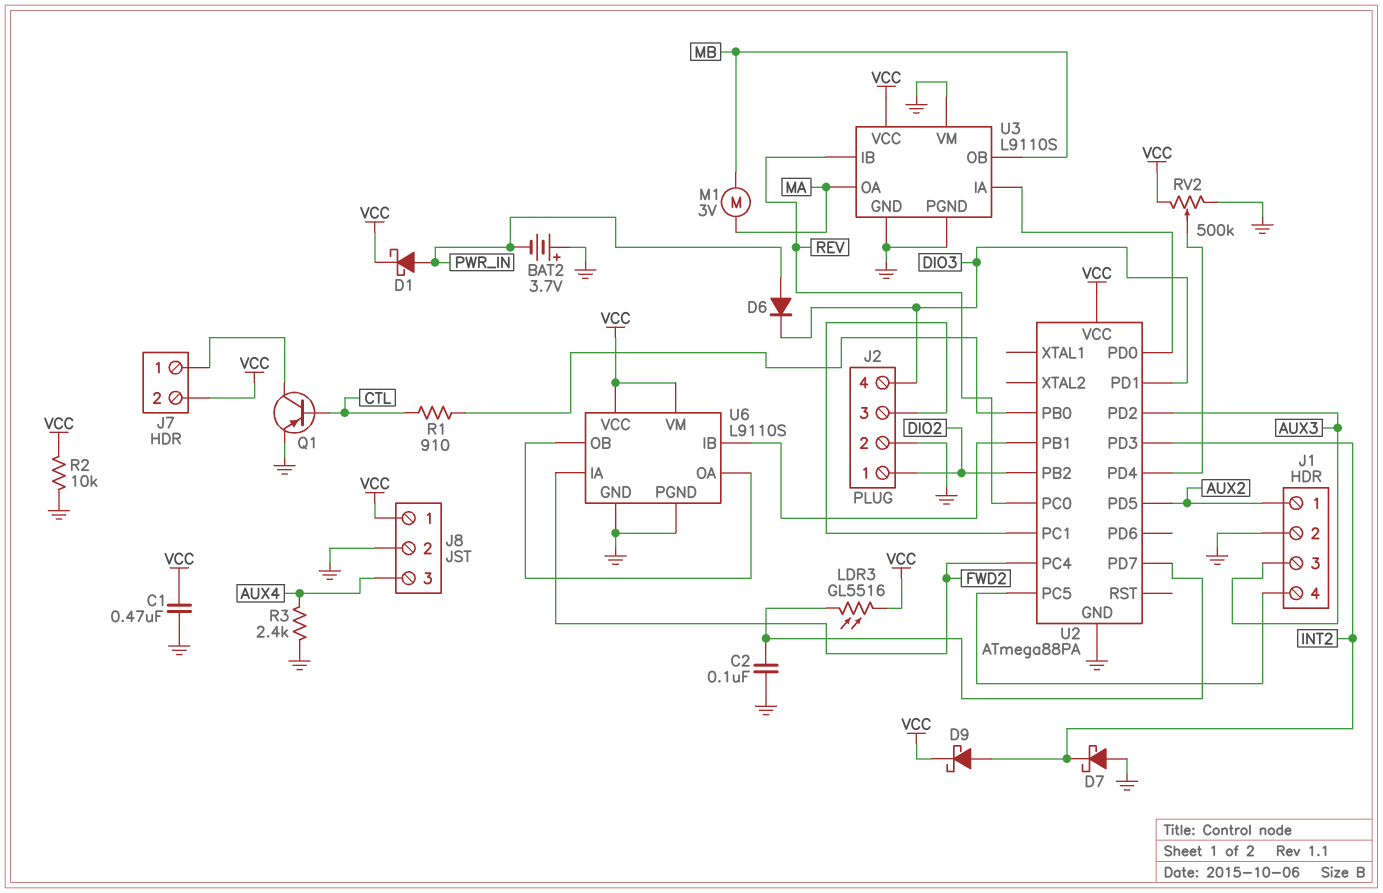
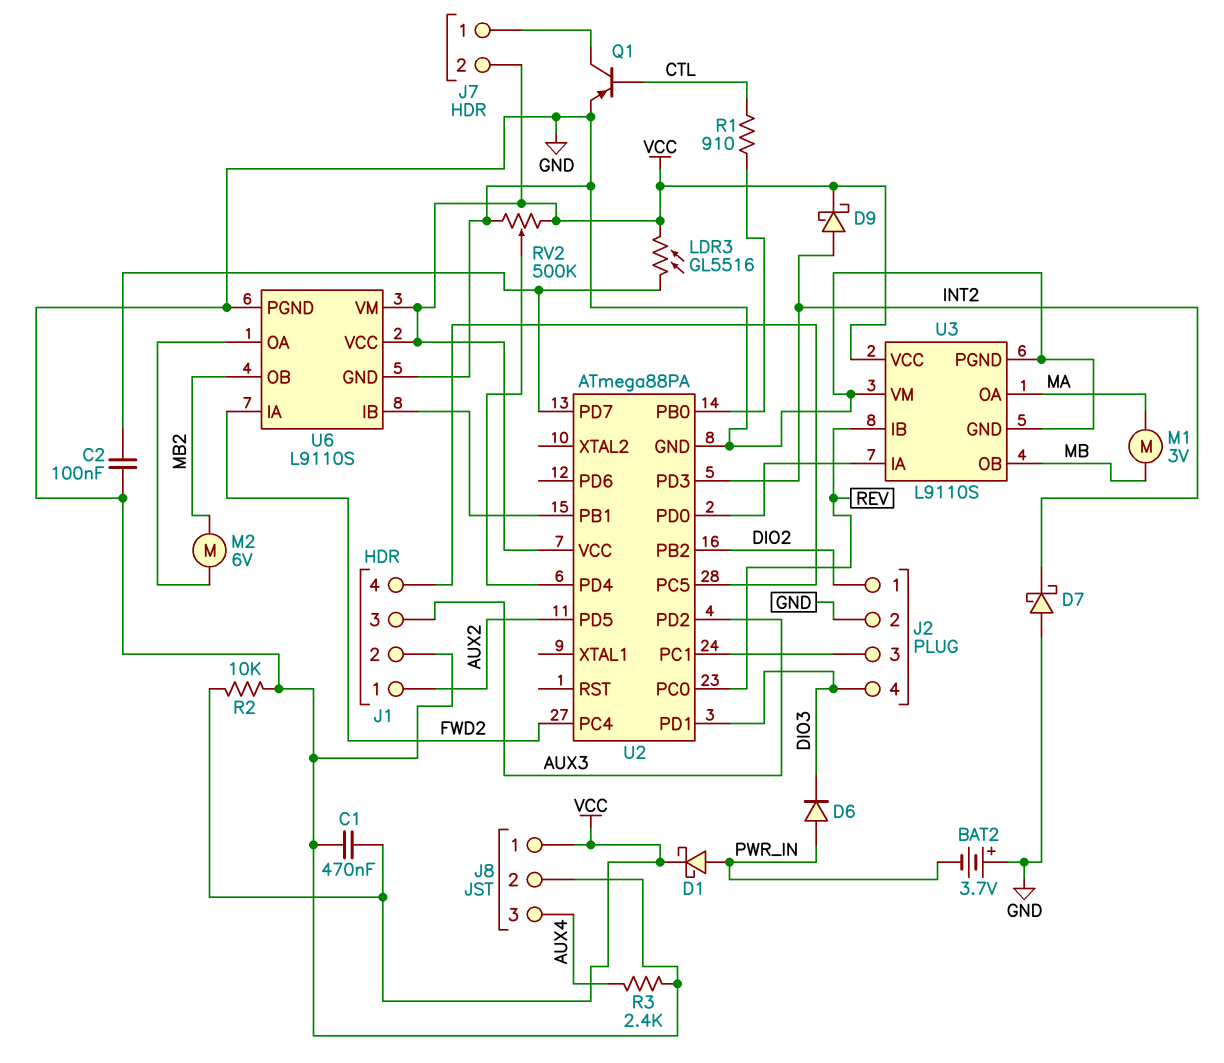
M2: none -> motor 6V (MB2, U6/OA)
U6 pin OB: U6/OA -> MB2

